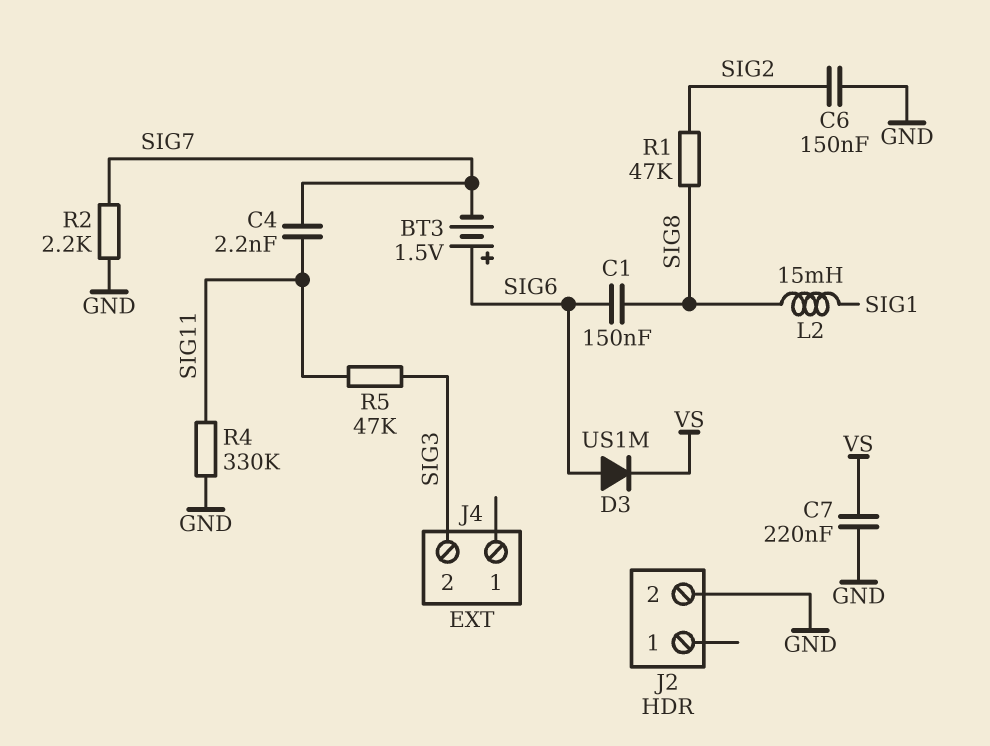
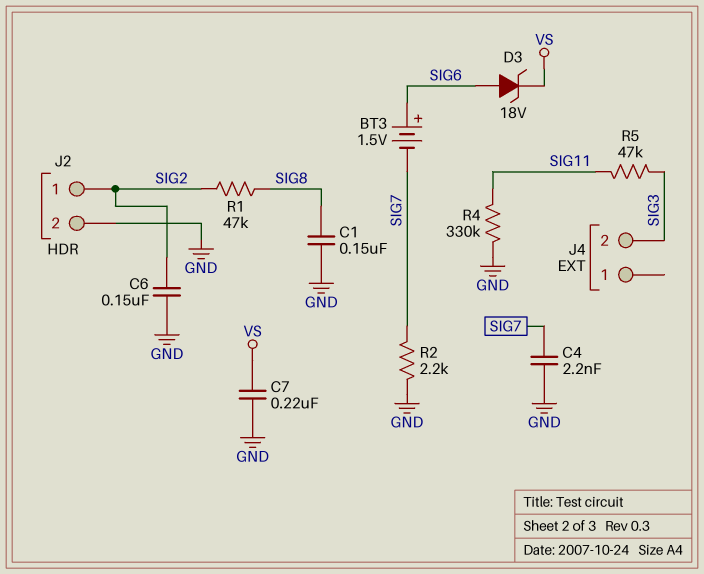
C1: 150nF (SIG6, SIG8) -> 150nF (GND, SIG8)
C4: 2.2nF (SIG7, SIG11) -> 2.2nF (GND, SIG7)
D3: diode US1M (A SIG6, K VS) -> zener 18V (A SIG6, K VS)
J2 pin 1: none -> SIG2
L2: 15mH (SIG1, SIG8) -> none

